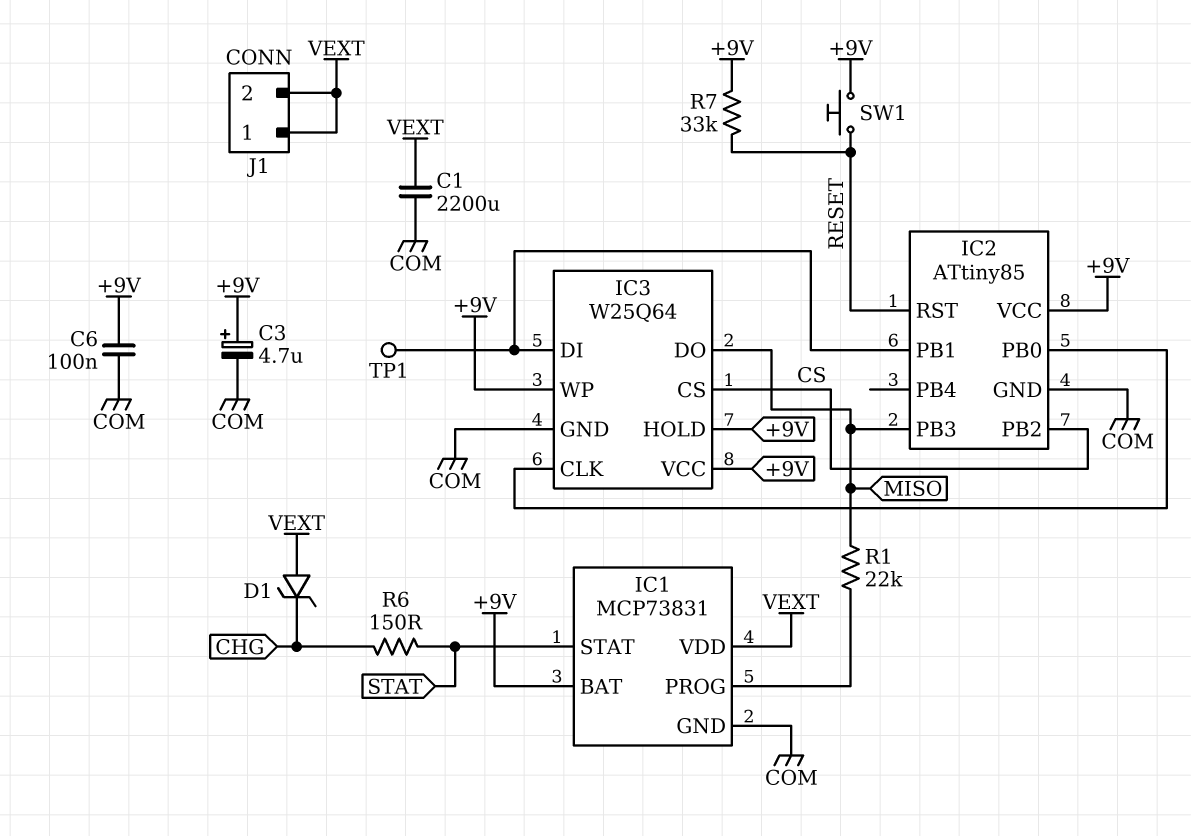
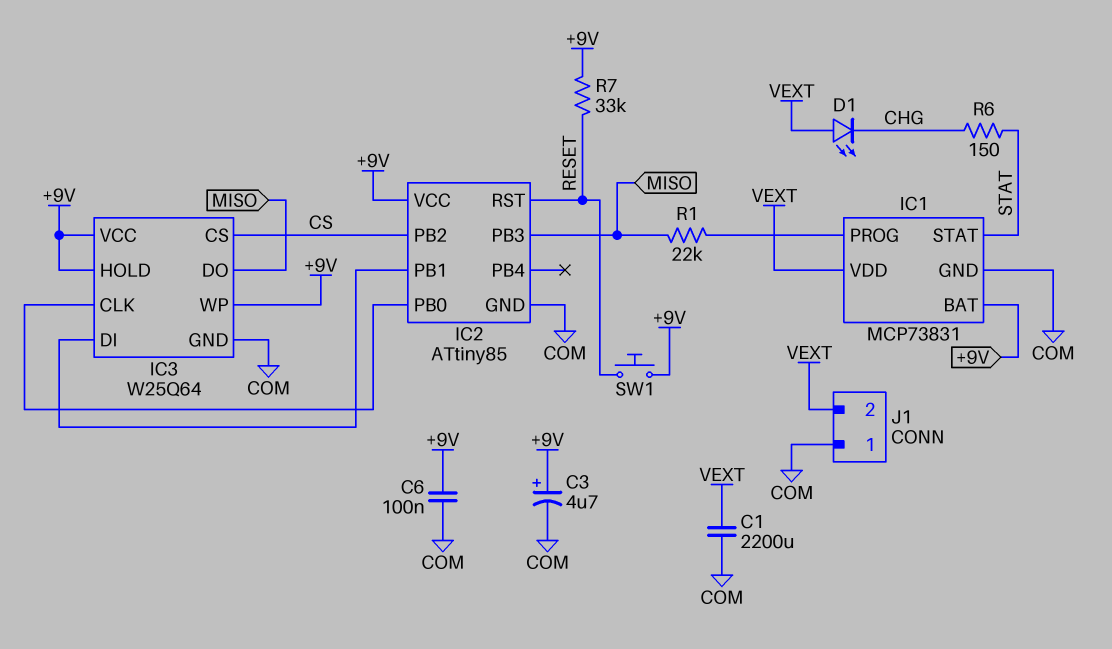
D1: zener (A VEXT, K CHG) -> LED (A VEXT, K CHG)
J1 pin 1: VEXT -> COM
TP1: test point (IC2/PB1) -> none

